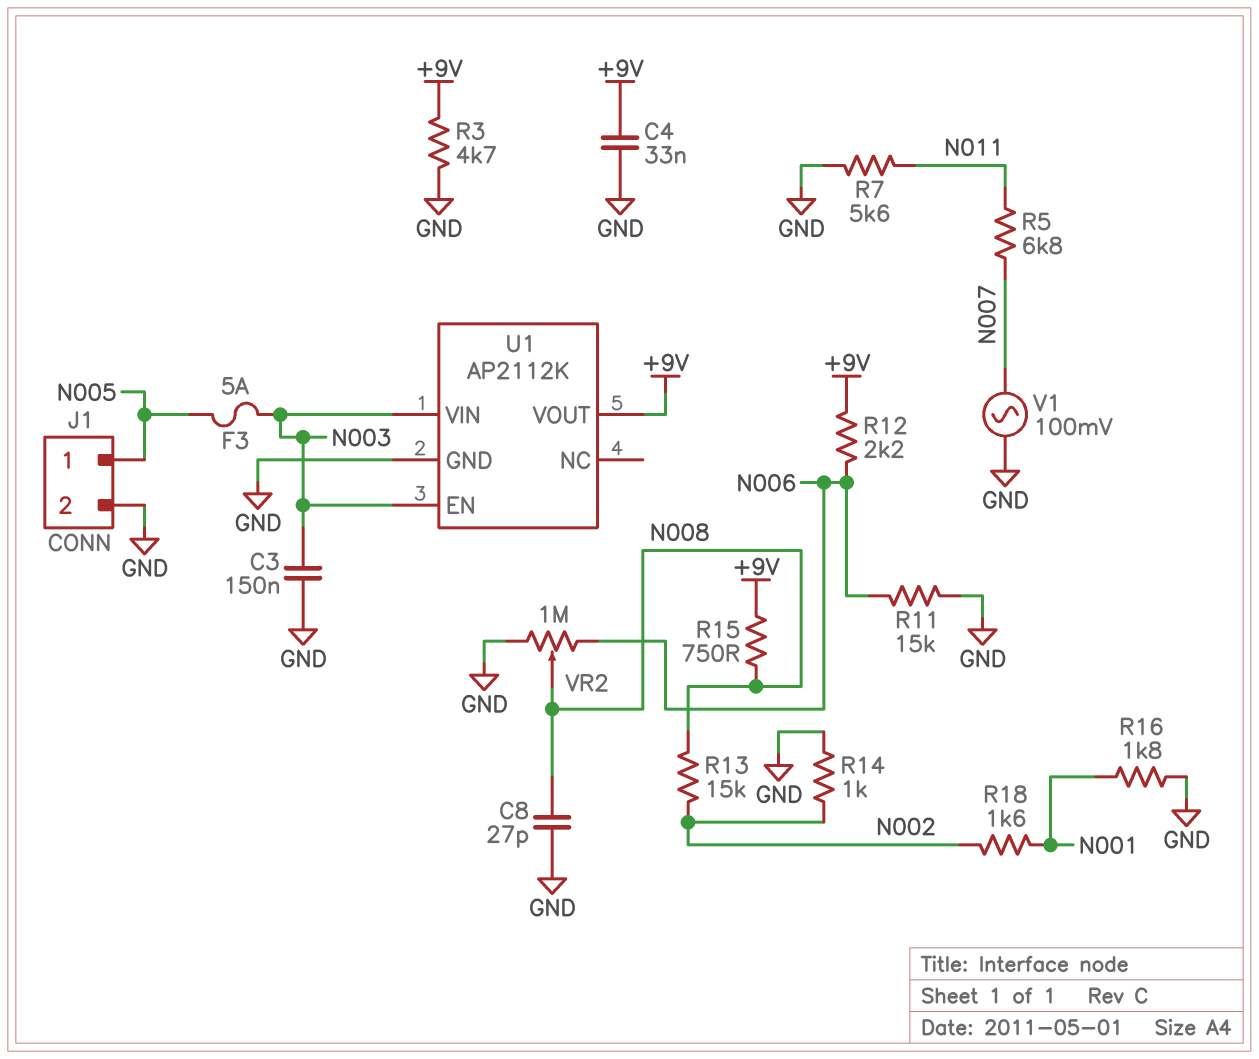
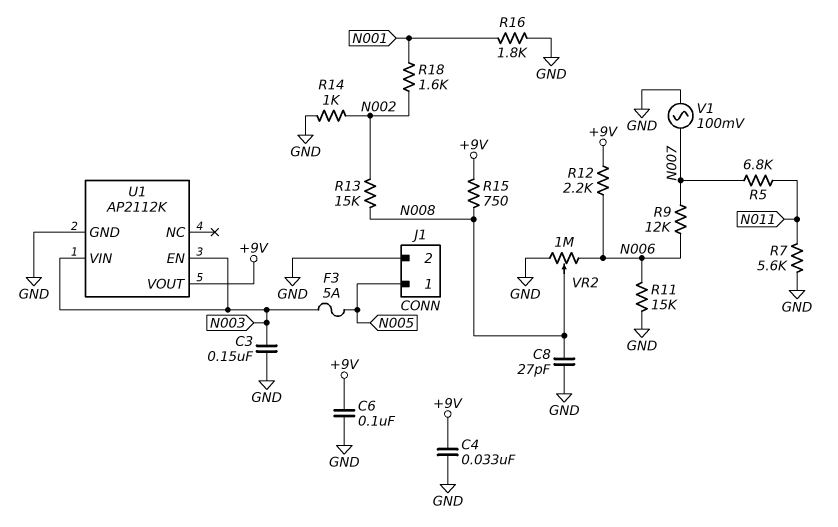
C6: none -> 100nF (+9V, GND)
R3: 4.7k (+9V, GND) -> none
R9: none -> 12k (N006, N007)

